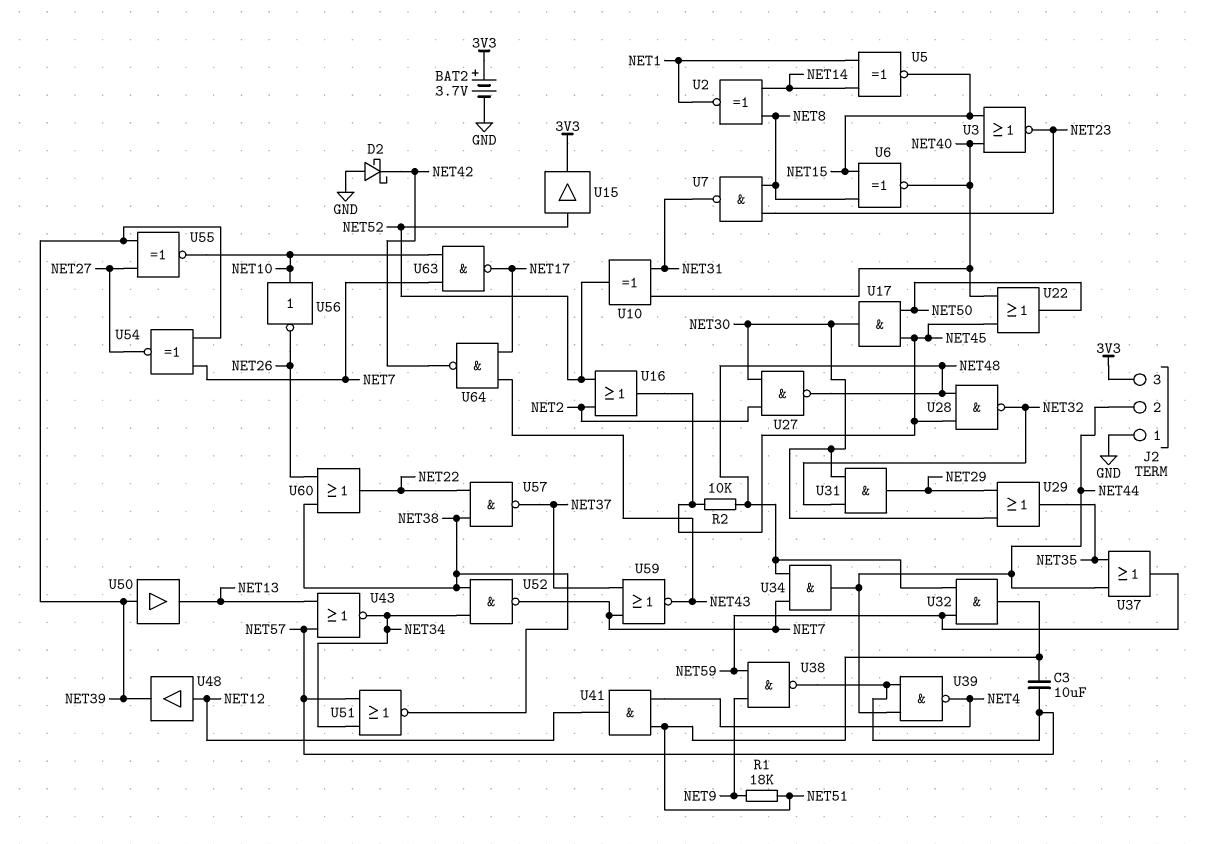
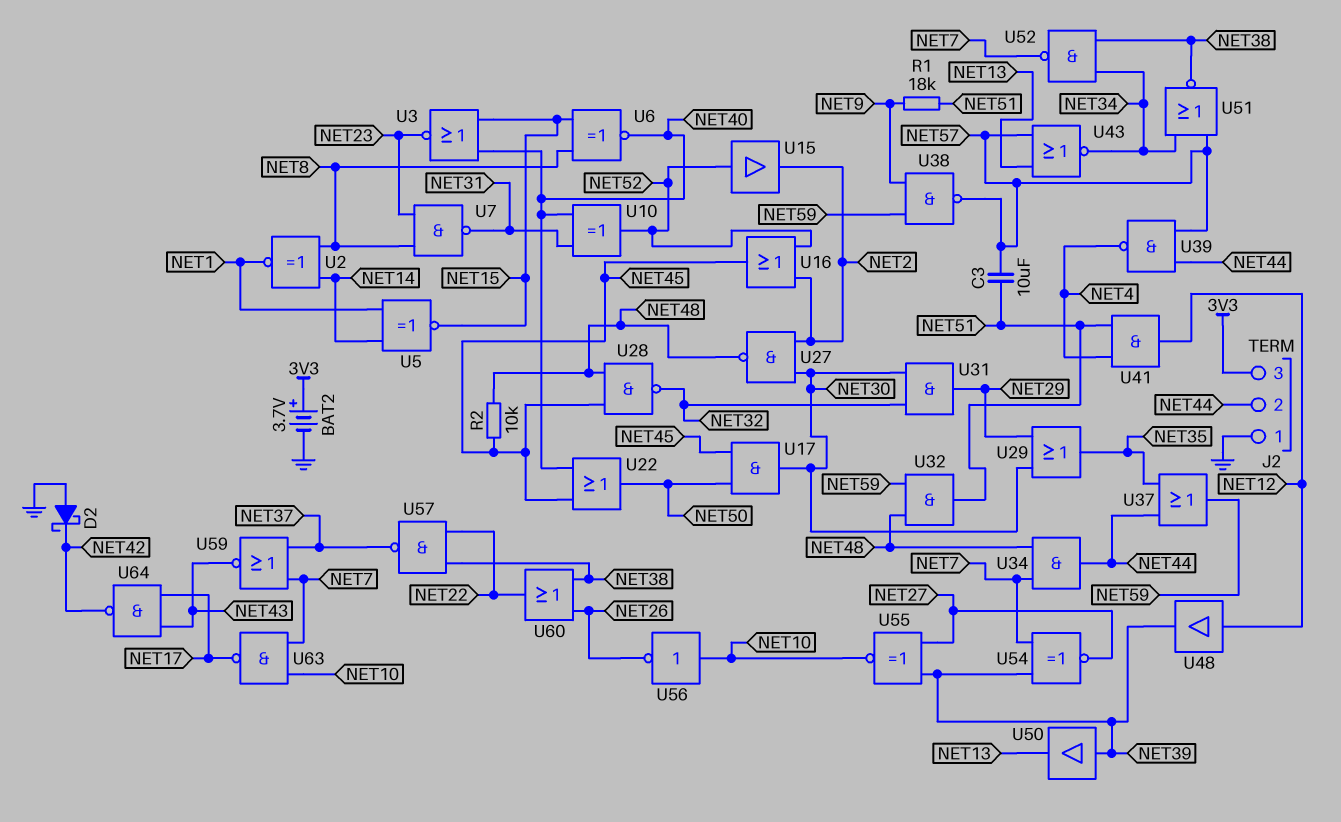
U15: buffer (in NET52, out 3V3) -> buffer (in NET52, out NET2)

